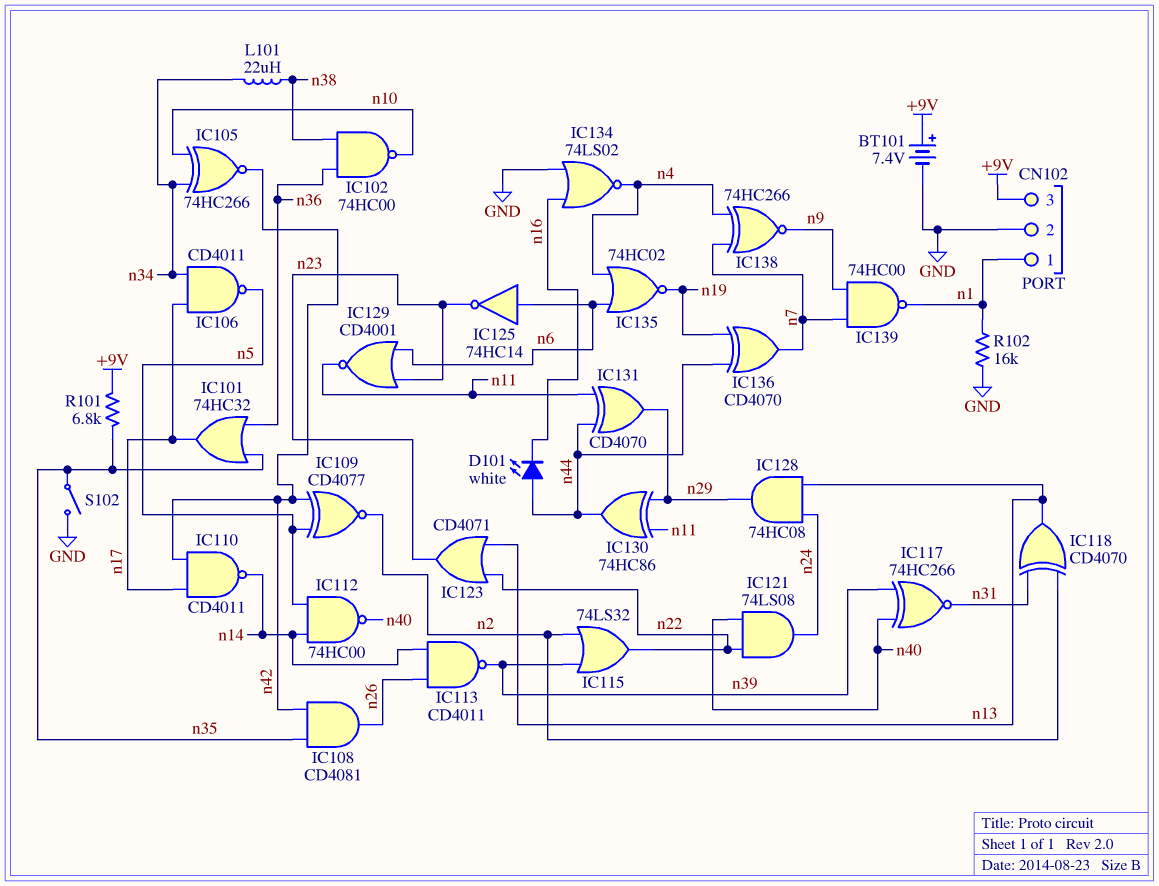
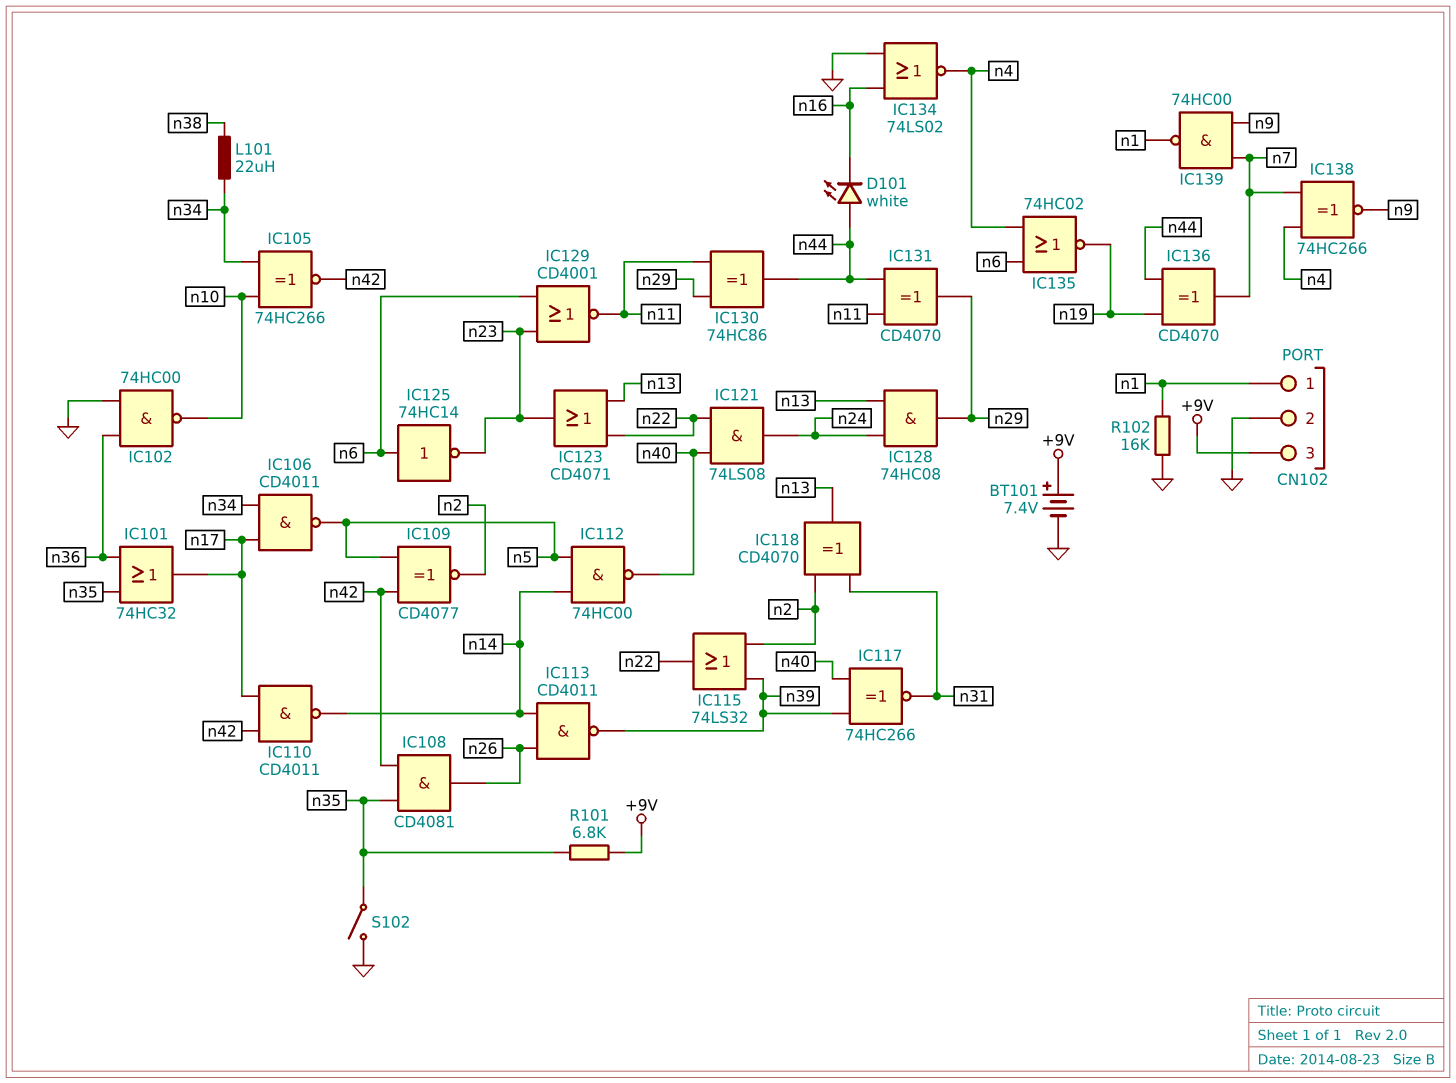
IC102: NAND 74HC00 (in n36, in n38, out n10) -> NAND 74HC00 (in GND, in n36, out n10)

